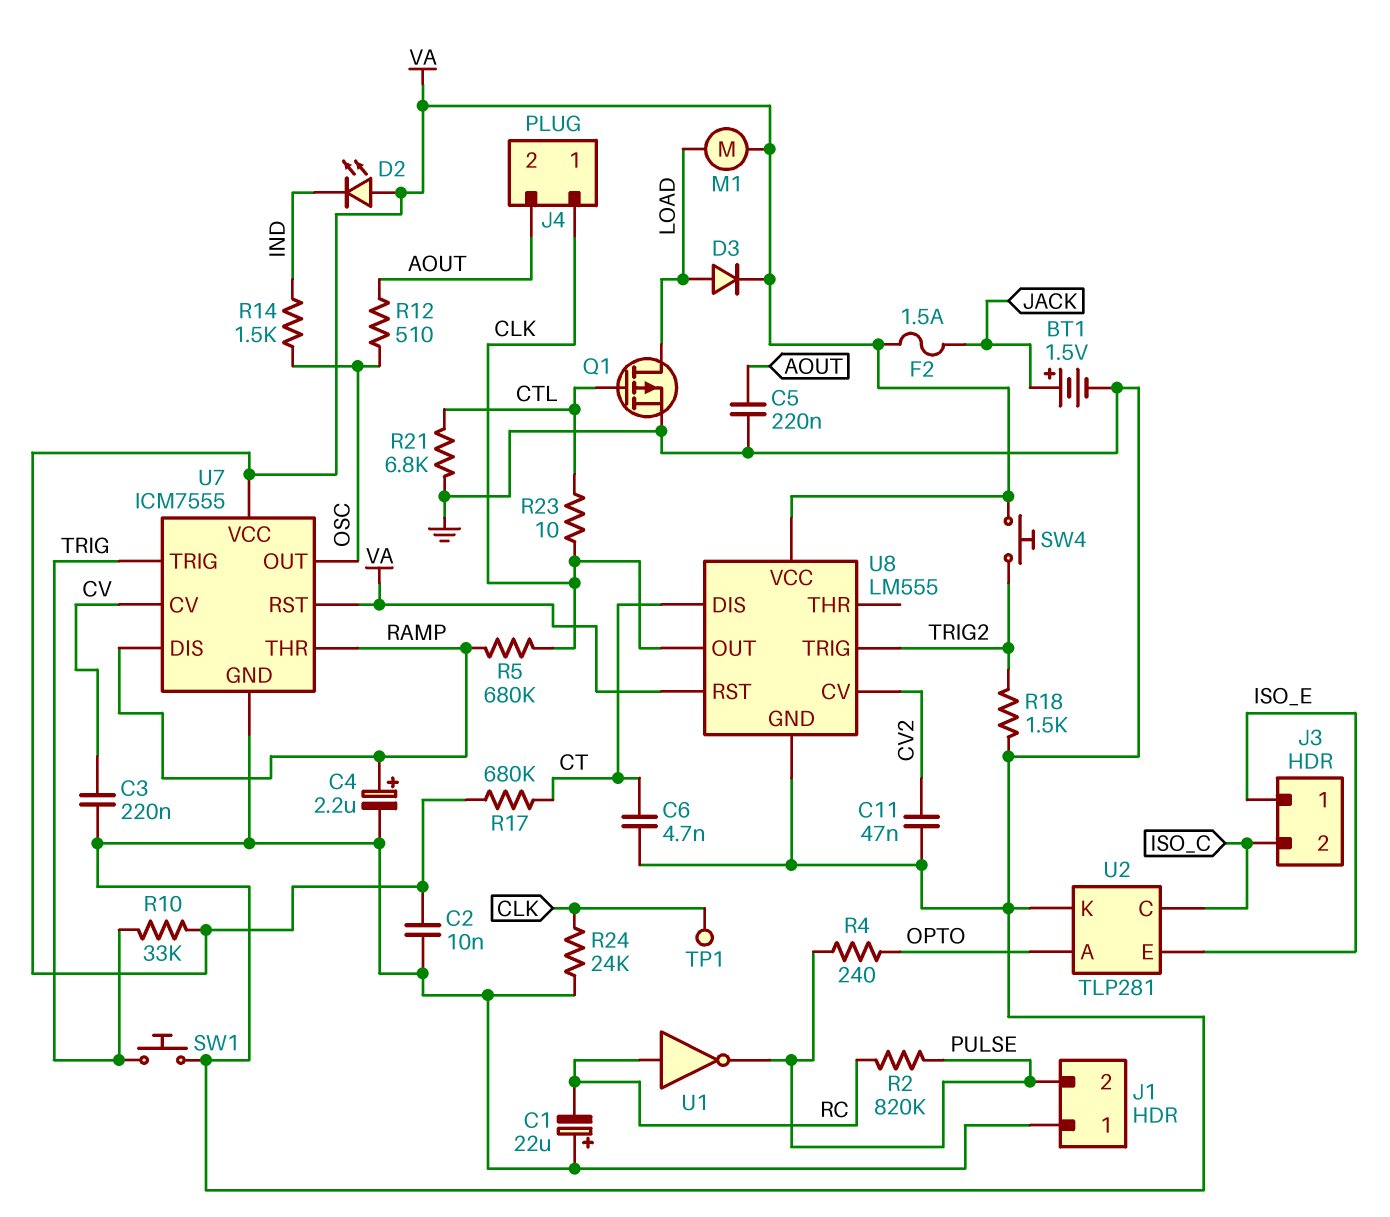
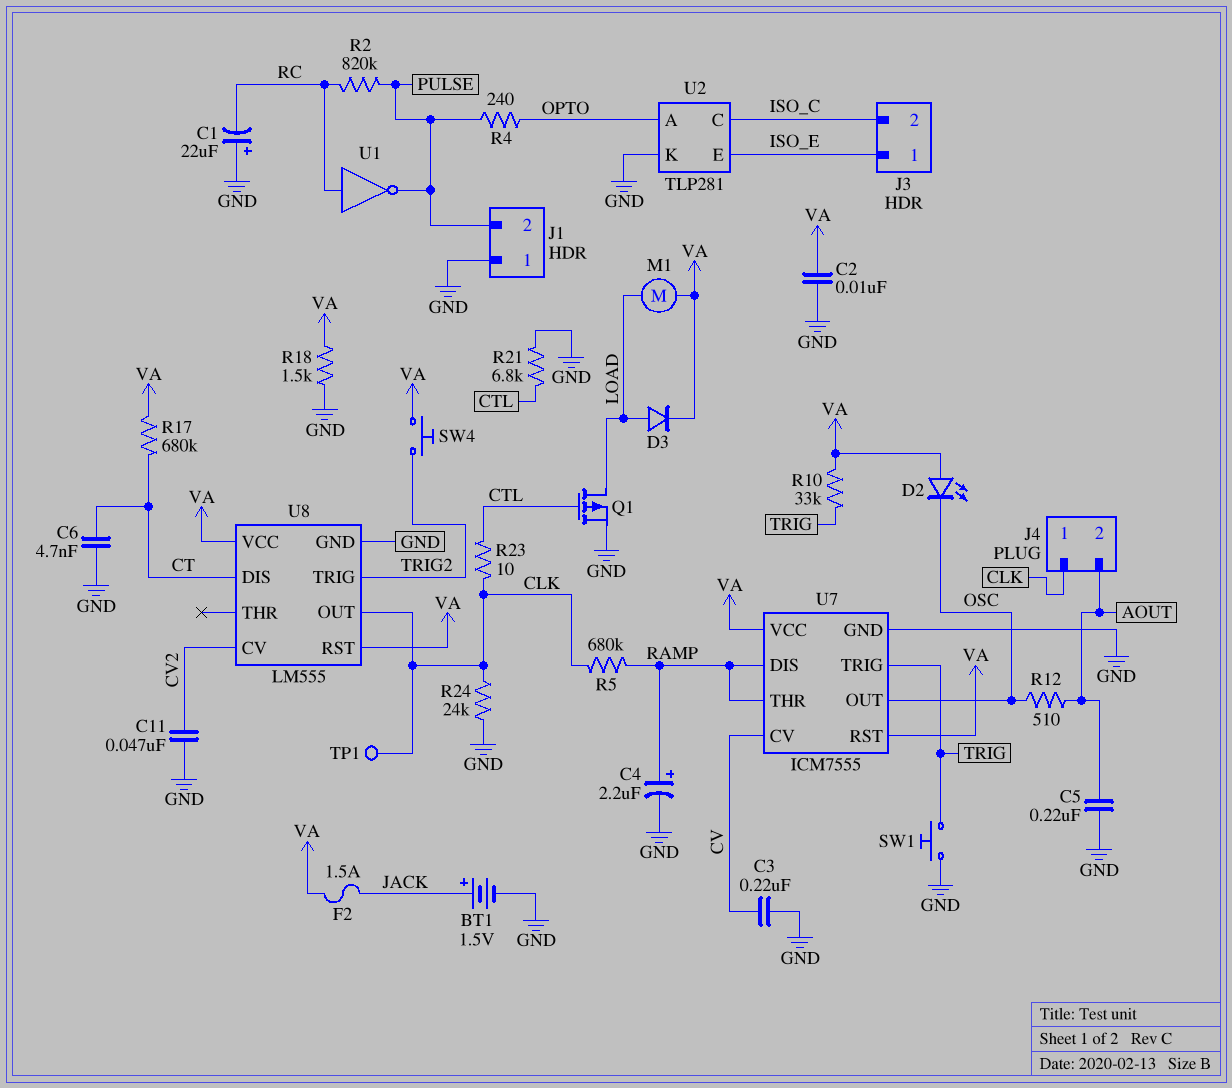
D2: LED (A VA, K IND) -> LED (A VA, K OSC)
R14: 1.5k (IND, OSC) -> none
R18: 1.5k (GND, TRIG2) -> 1.5k (GND, VA)

